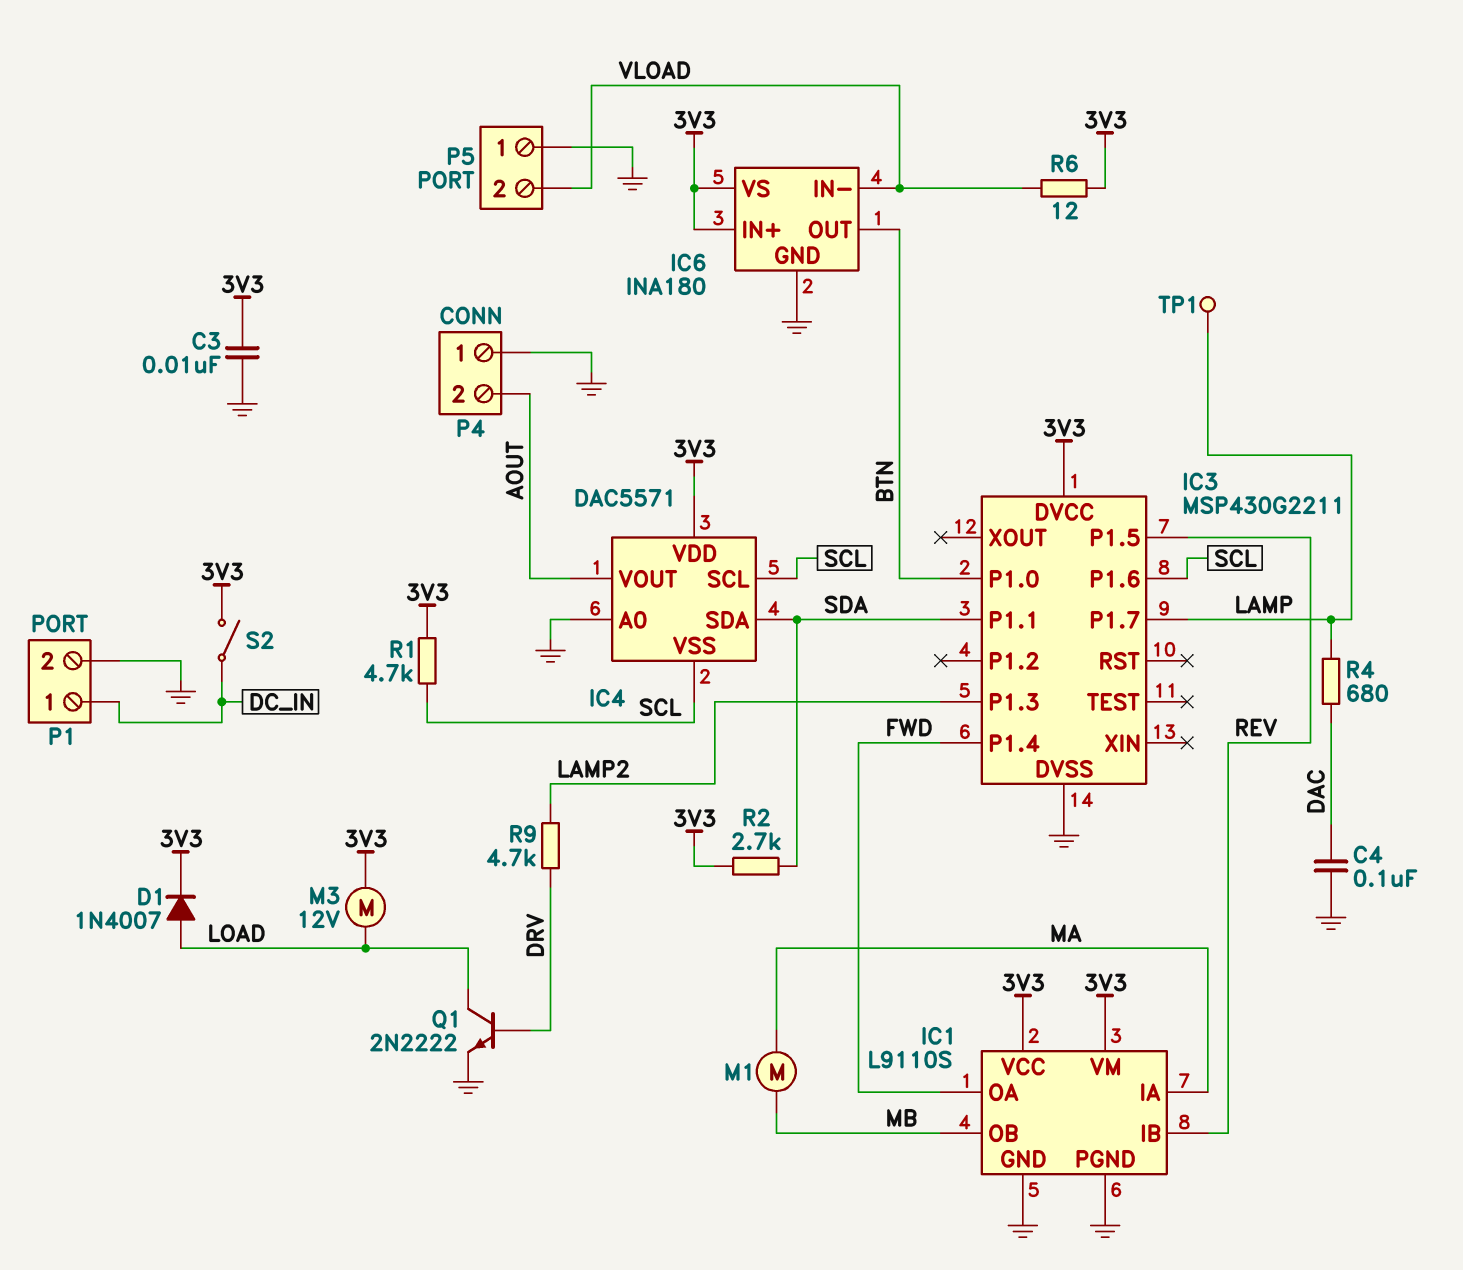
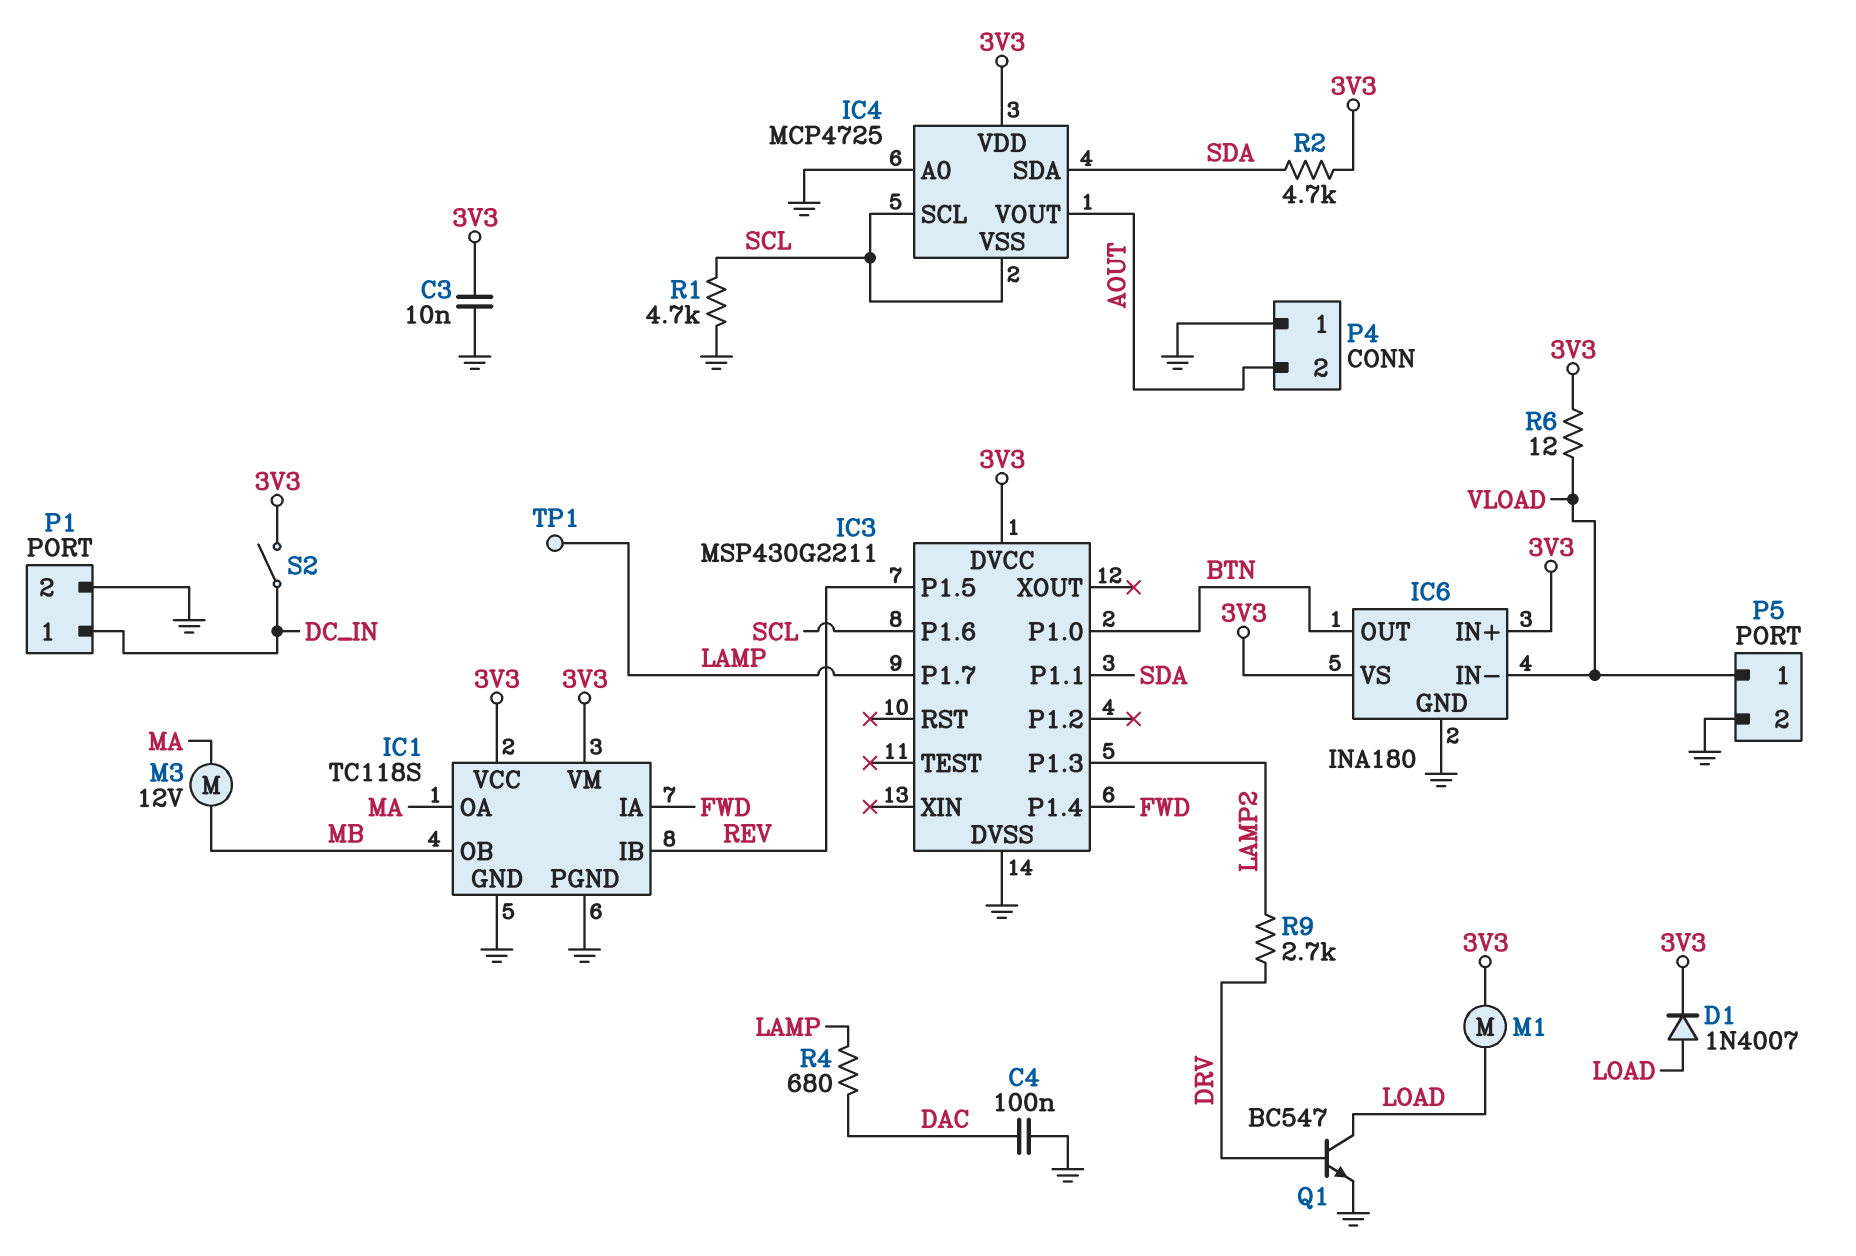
IC1: L9110S -> TC118S
IC1 pin IA: MA -> FWD
IC1 pin OA: FWD -> MA
IC4: DAC5571 -> MCP4725
M1: motor (MA, MB) -> motor (3V3, LOAD)
M3: motor 12V (3V3, LOAD) -> motor 12V (MA, MB)
P5 pin 1: GND -> VLOAD
P5 pin 2: VLOAD -> GND
Q1: NPN 2N2222 (B DRV, C LOAD, E GND) -> NPN BC547 (B DRV, C LOAD, E GND)
R1: 4.7k (3V3, SCL) -> 4.7k (GND, SCL)
R2: 2.7k (3V3, SDA) -> 4.7k (3V3, SDA)
R9: 4.7k (DRV, LAMP2) -> 2.7k (DRV, LAMP2)

